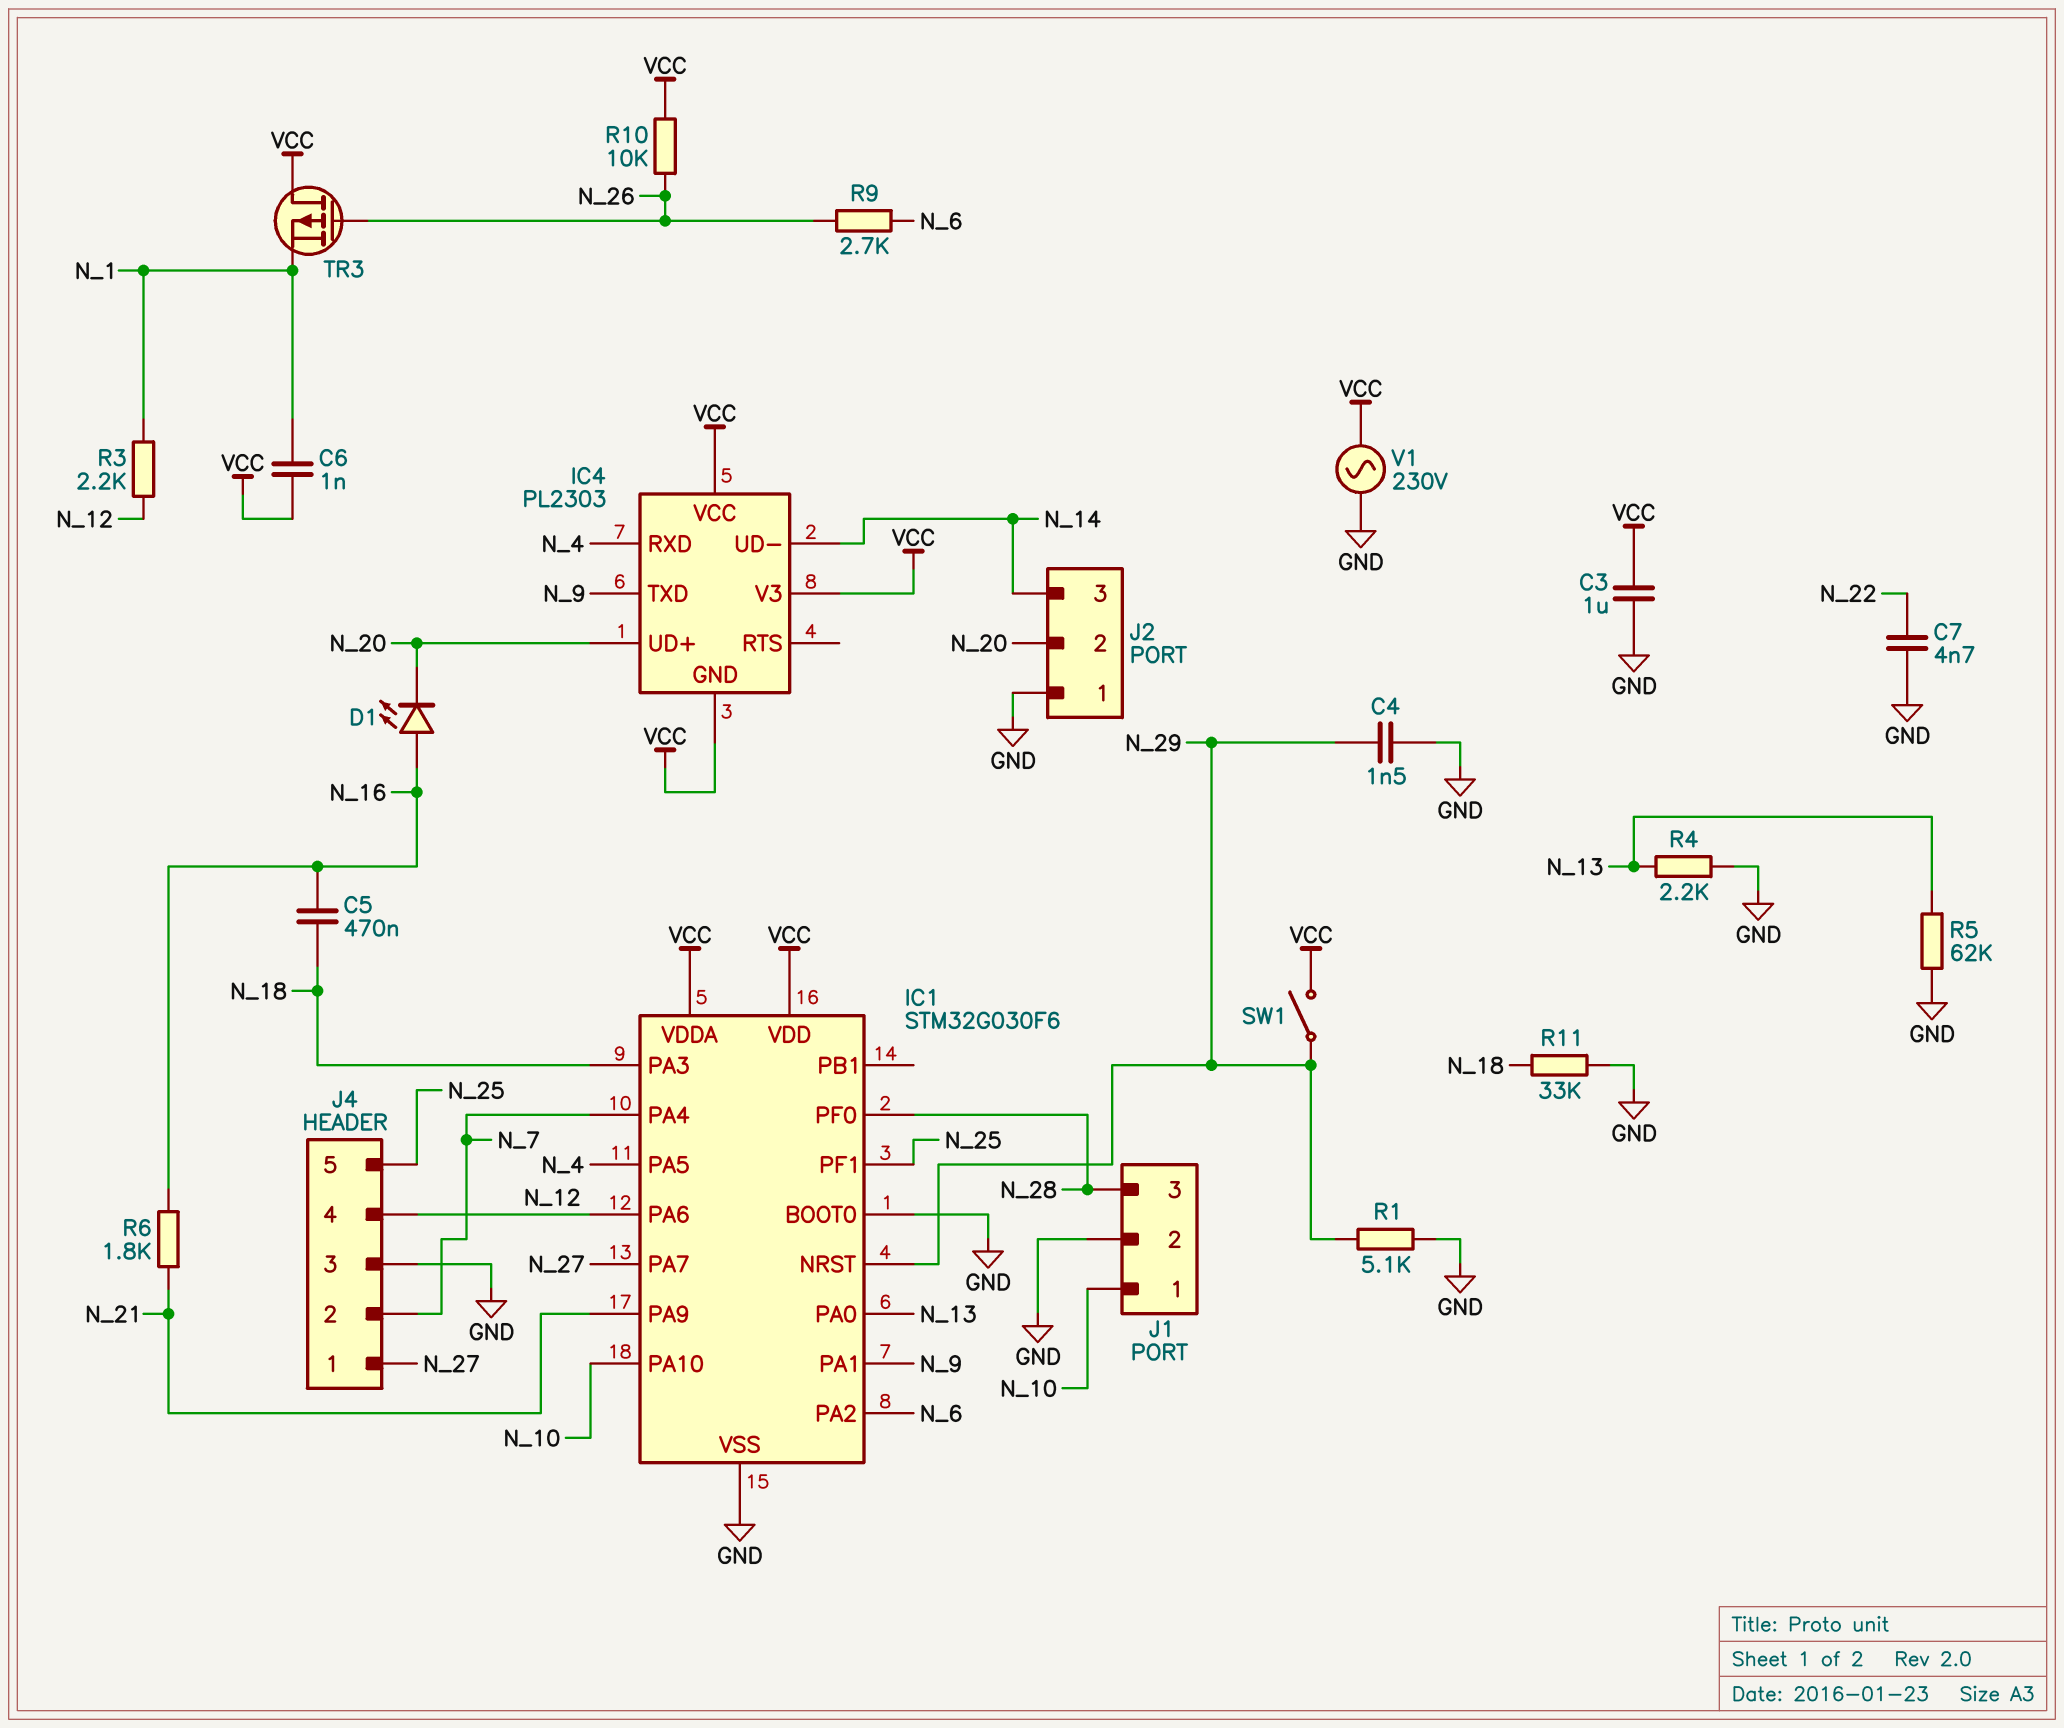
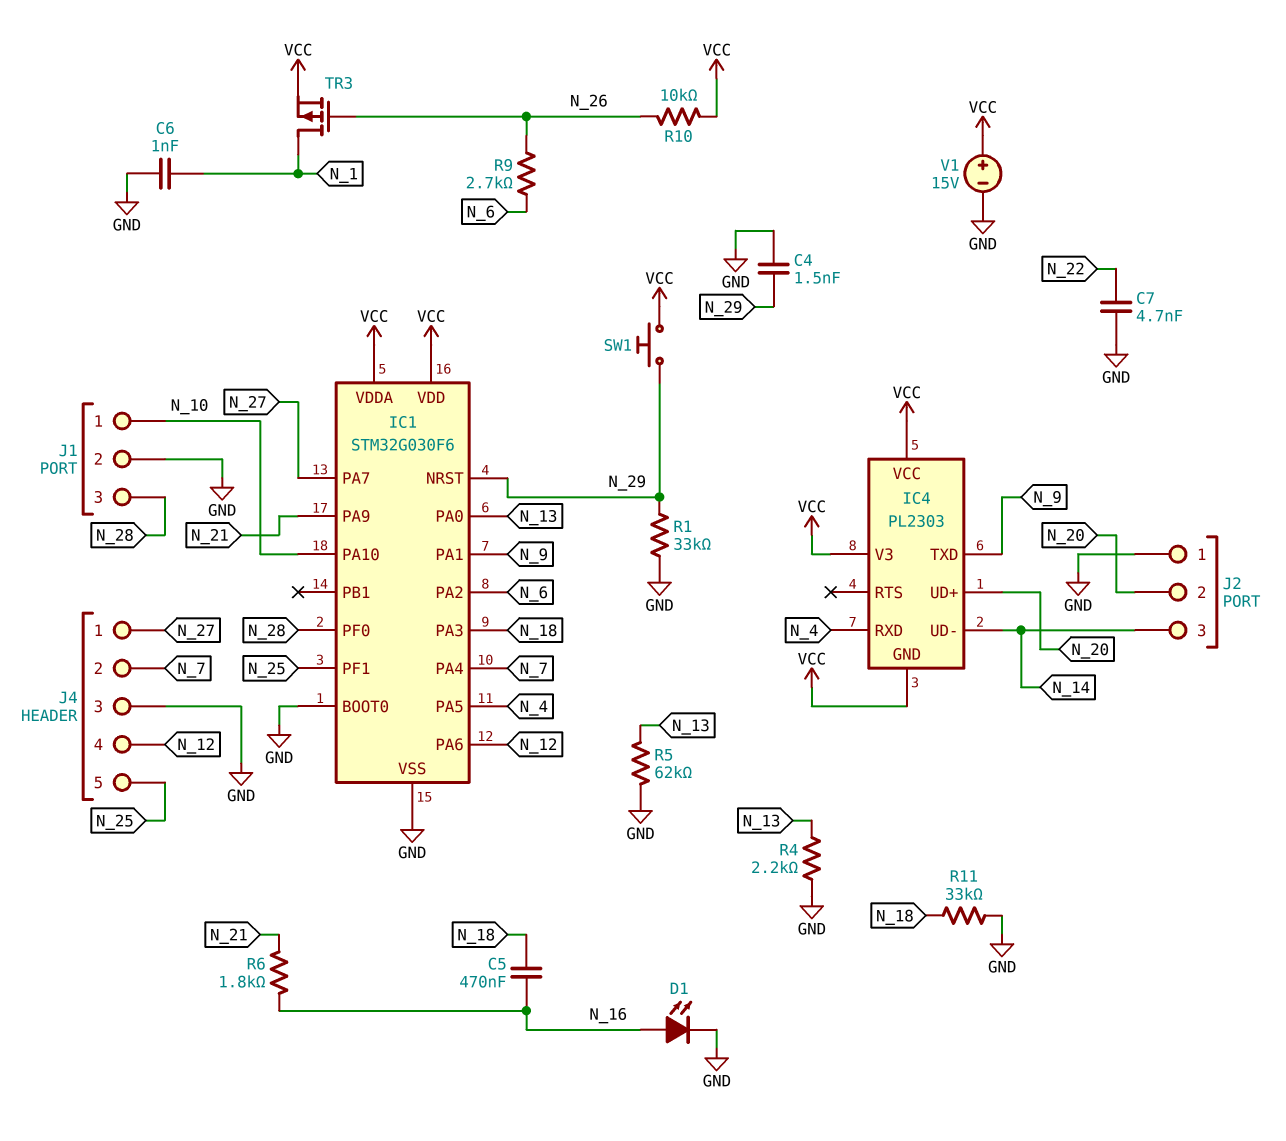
C3: 1uF (GND, VCC) -> none
C6: 1nF (N_1, VCC) -> 1nF (GND, N_1)
D1: LED (A N_16, K N_20) -> LED (A N_16, K GND)
R1: 5.1k (GND, N_29) -> 33k (GND, N_29)
R3: 2.2k (N_1, N_12) -> none
SW1: switch (N_29, VCC) -> button (N_29, VCC)
TR3: PMOS (G N_26, D VCC, S N_1) -> PMOS (G N_26, D N_1, S VCC)
V1: AC 230V (GND, VCC) -> 15V (plus VCC, minus GND)

